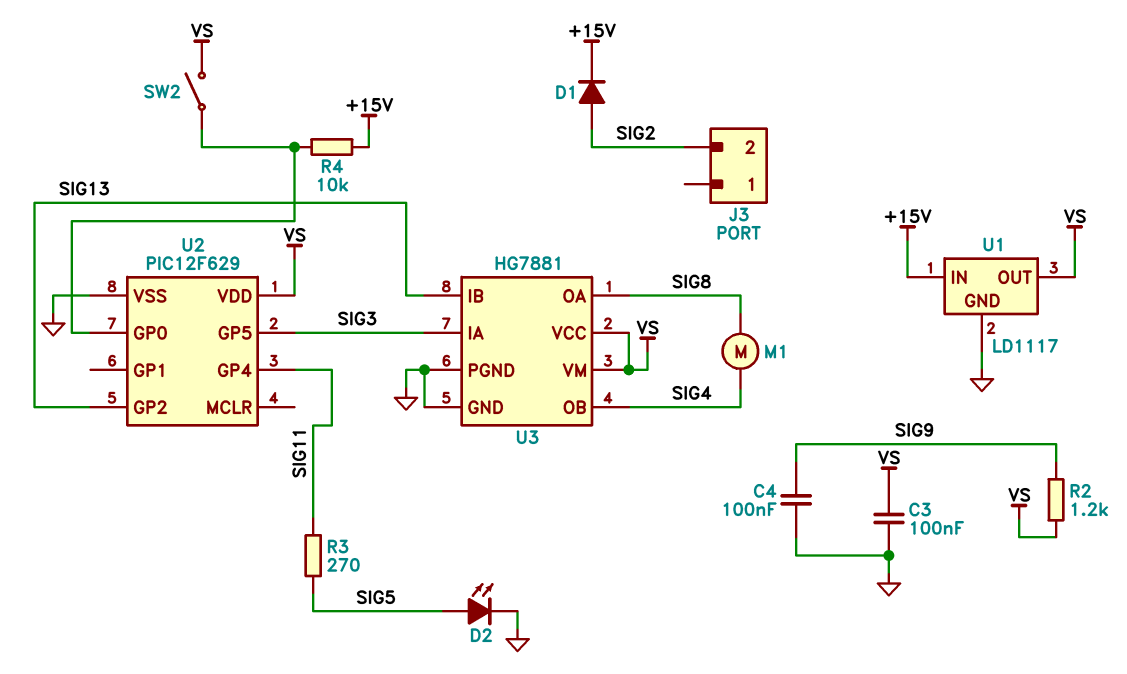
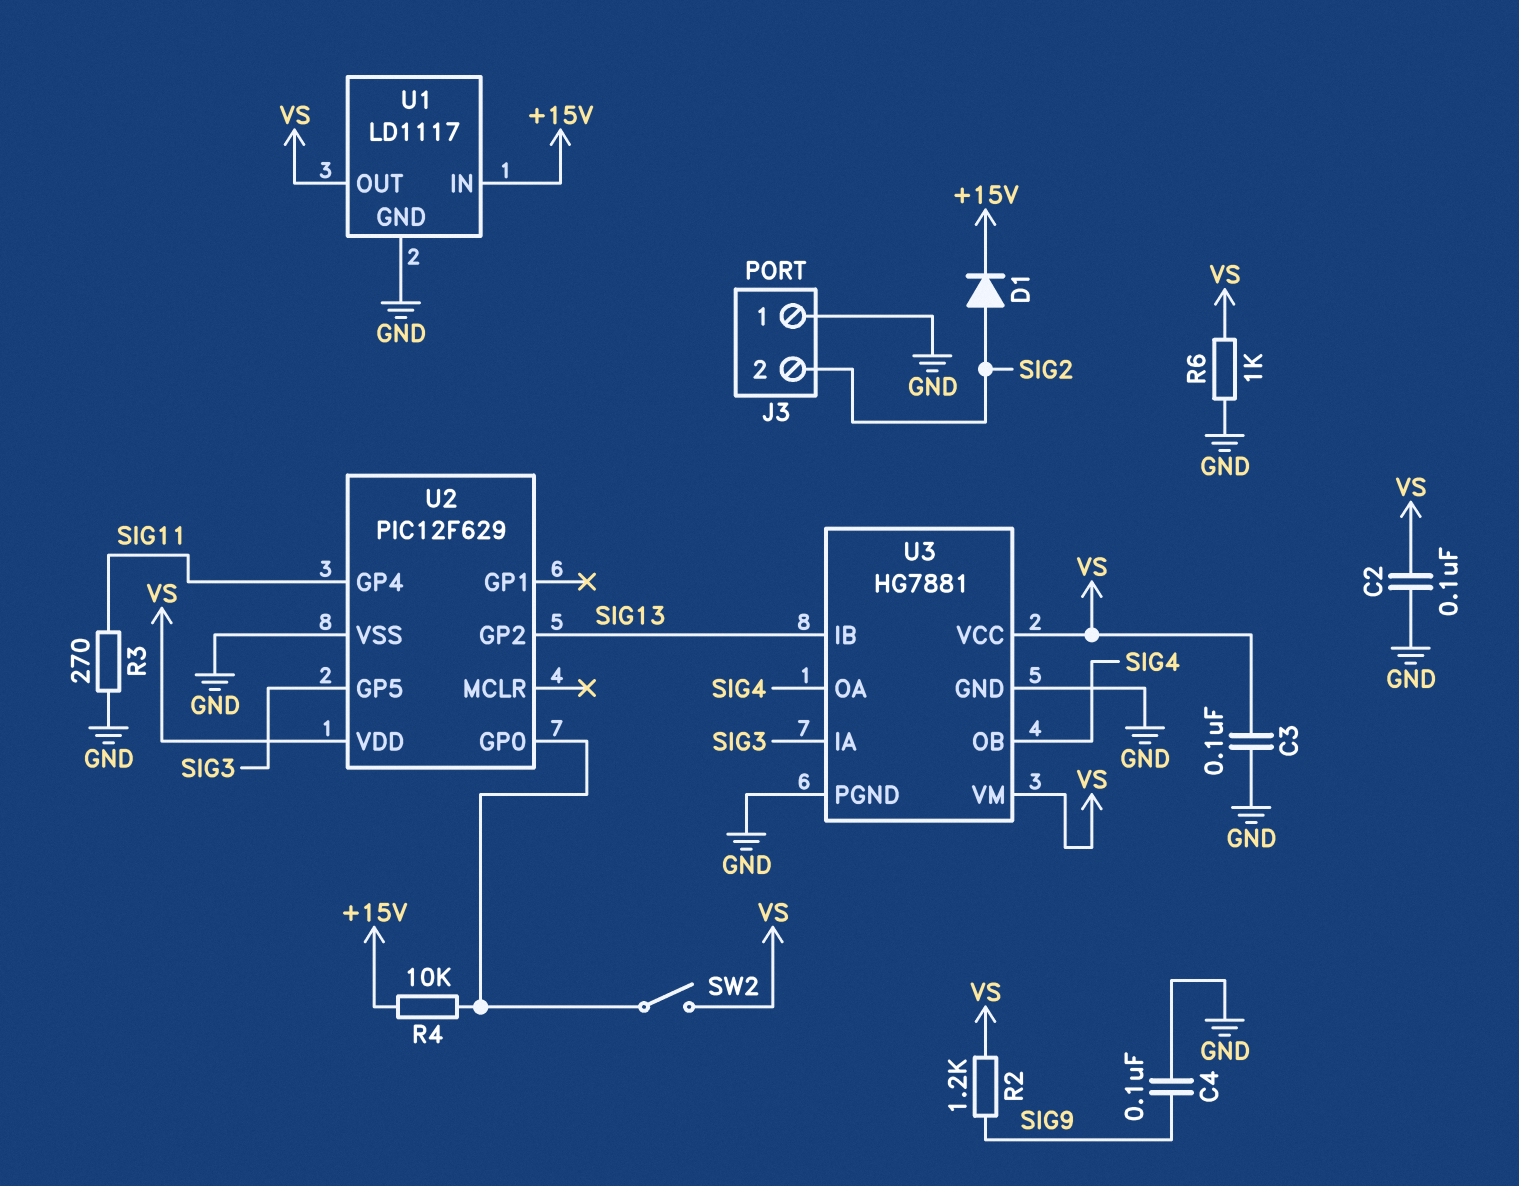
C2: none -> 100nF (GND, VS)
D2: LED (A SIG5, K GND) -> none
J3 pin 1: none -> GND
M1: motor (SIG4, SIG8) -> none
R3: 270 (SIG5, SIG11) -> 270 (GND, SIG11)
R6: none -> 1k (GND, VS)
U3 pin OA: SIG8 -> SIG4

